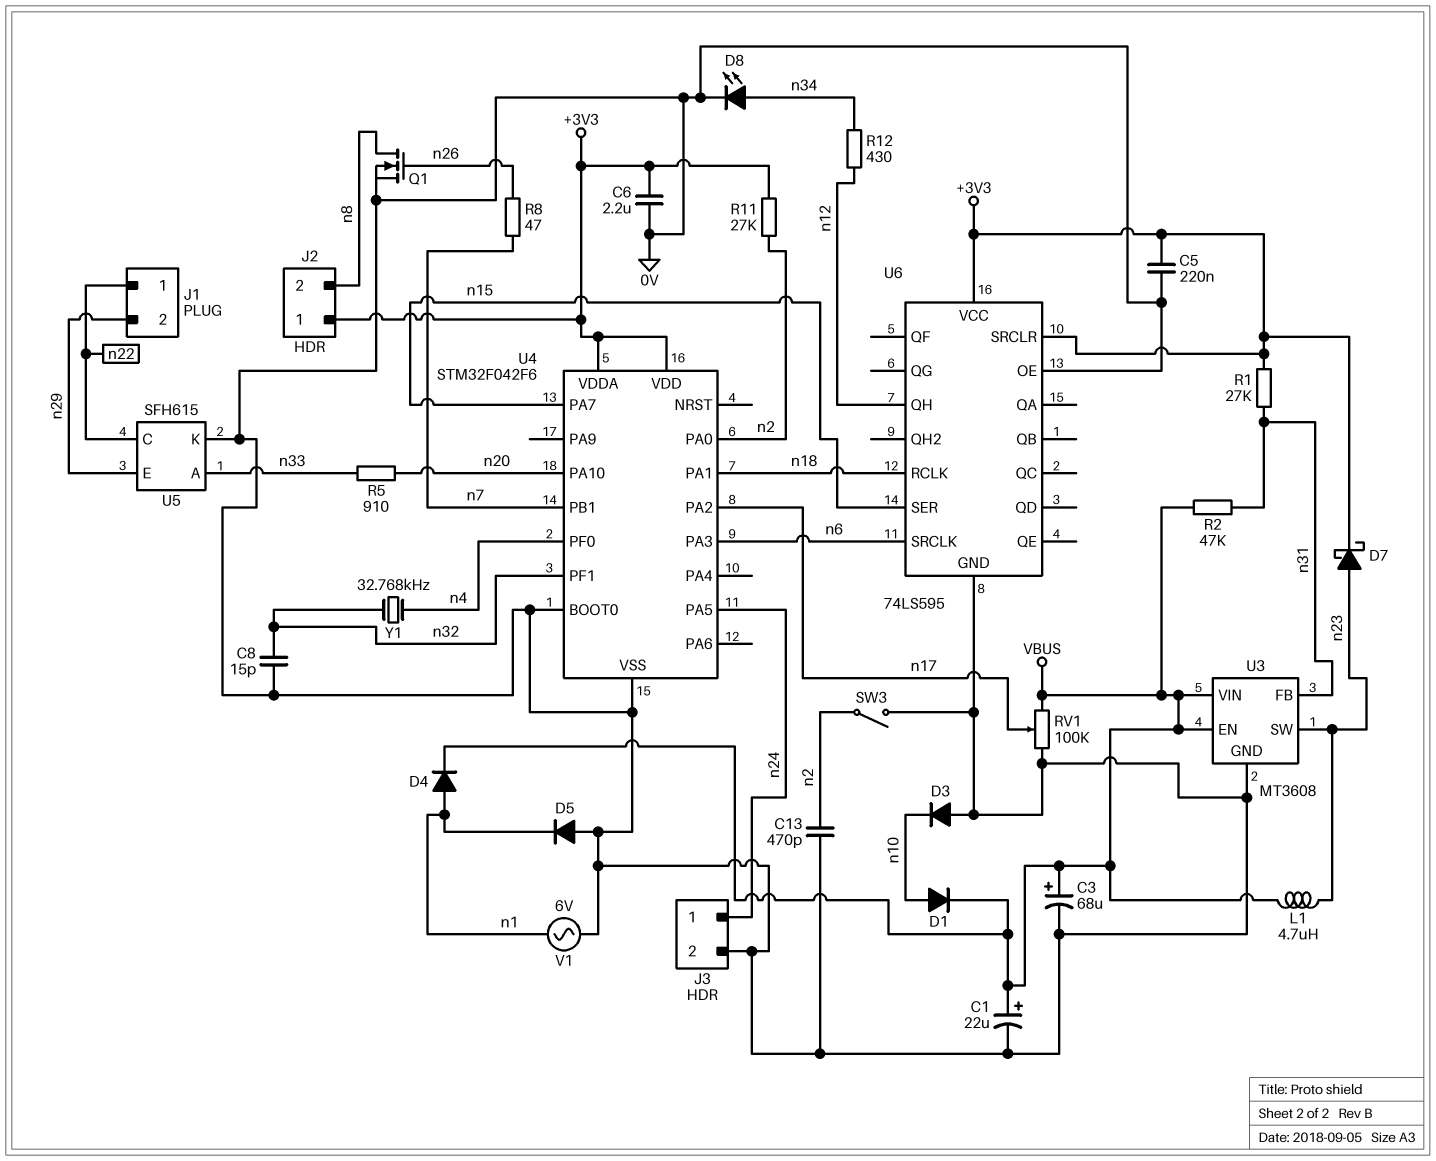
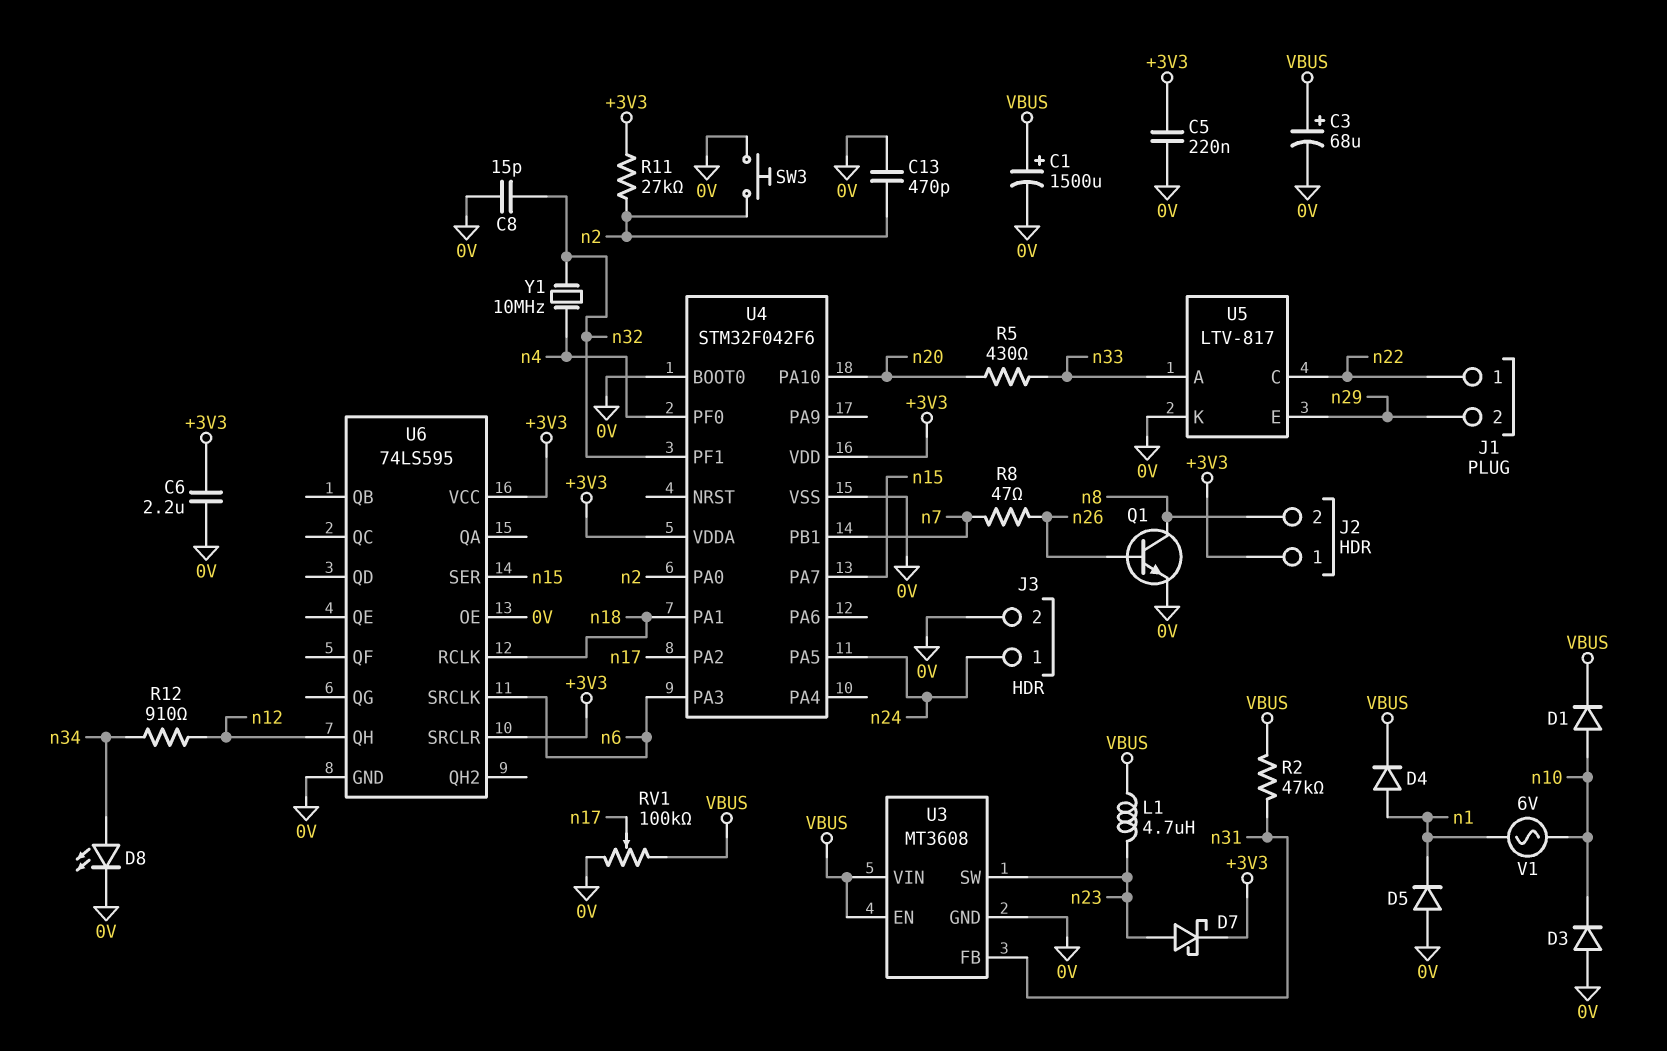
C1: 22uF (plus VBUS, minus 0V) -> 1500uF (plus VBUS, minus 0V)
Q1: NMOS (G n26, D n8, S 0V) -> NPN (B n26, C n8, E 0V)
R1: 27k (+3V3, n31) -> none
R5: 910 (n20, n33) -> 430 (n20, n33)
R12: 430 (n12, n34) -> 910 (n12, n34)
SW3: switch (0V, n2) -> button (0V, n2)
U5: SFH615 -> LTV-817
V1: AC 6V (0V, n1) -> AC 6V (n1, n10)
Y1: 32.768kHz (n4, n32) -> 10MHz (n4, n32)

